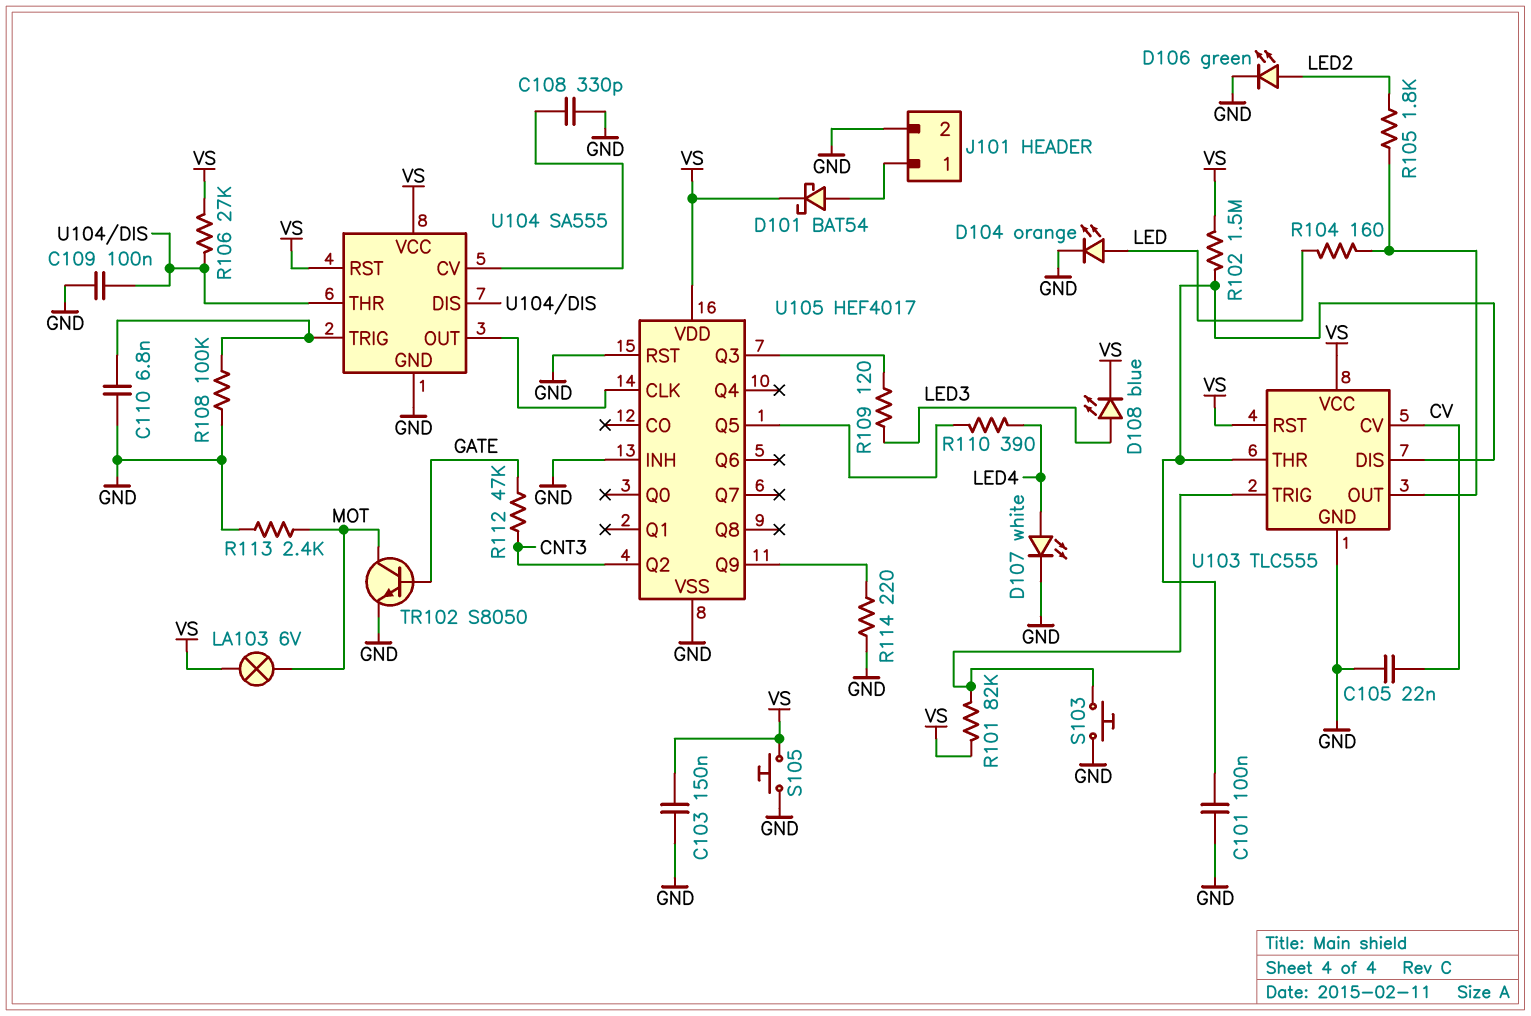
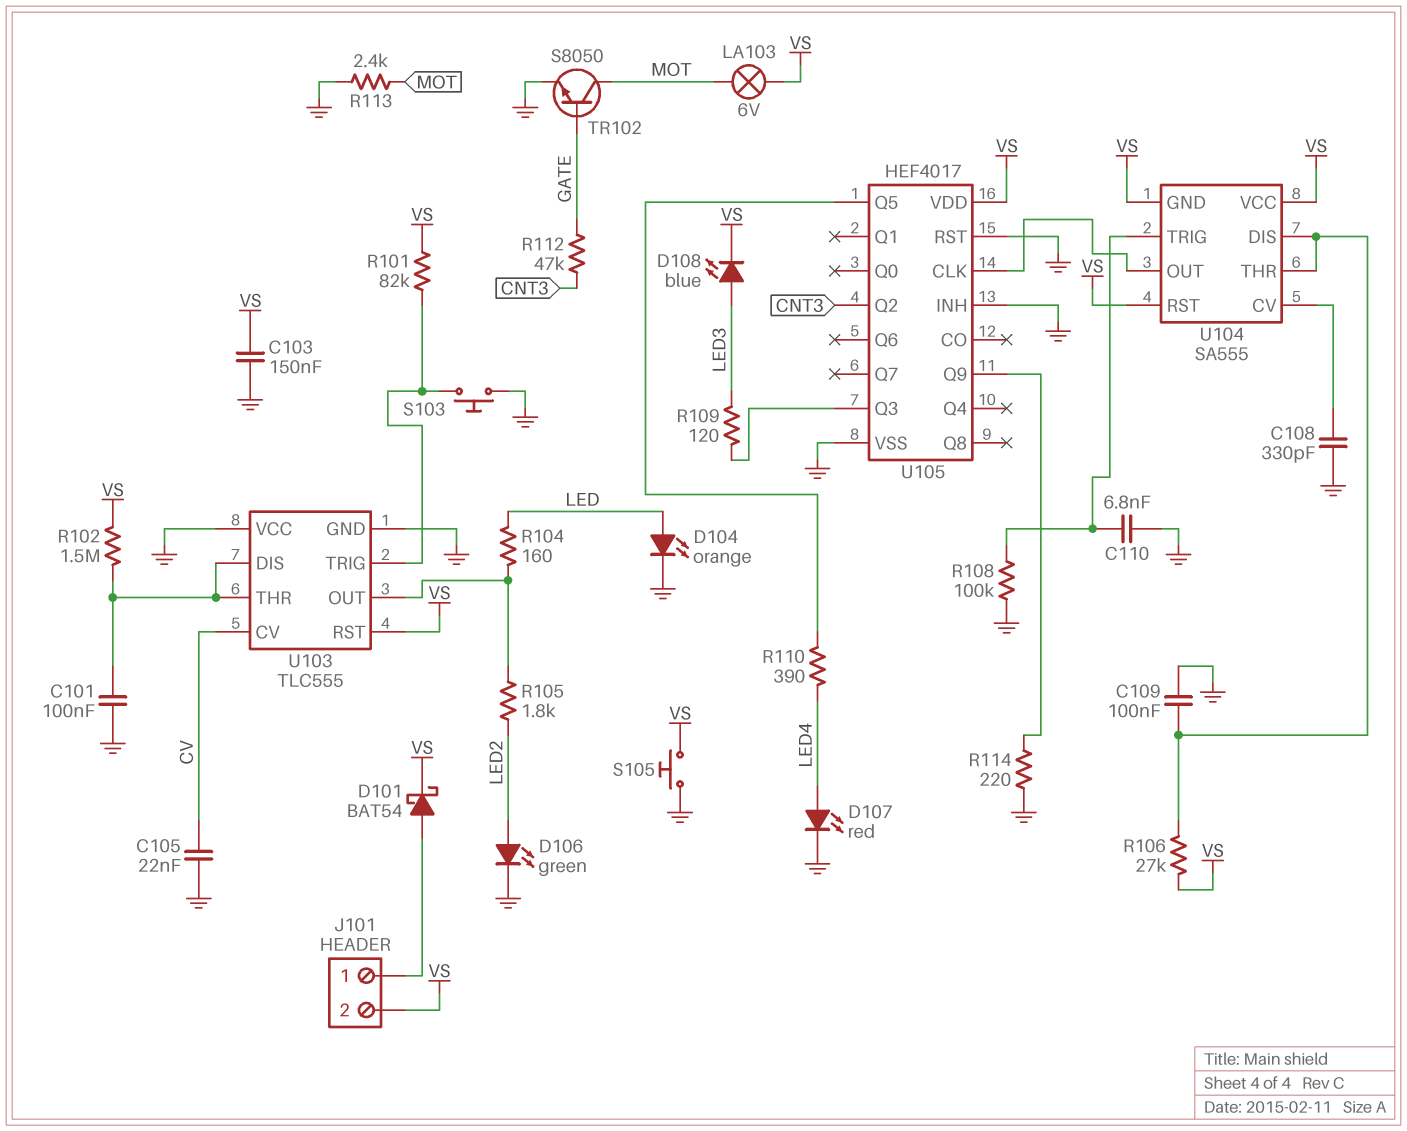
D107: LED white (A LED4, K GND) -> LED red (A LED4, K GND)
J101 pin 2: GND -> VS
U103 pin VCC: VS -> GND
U104 pin GND: GND -> VS

